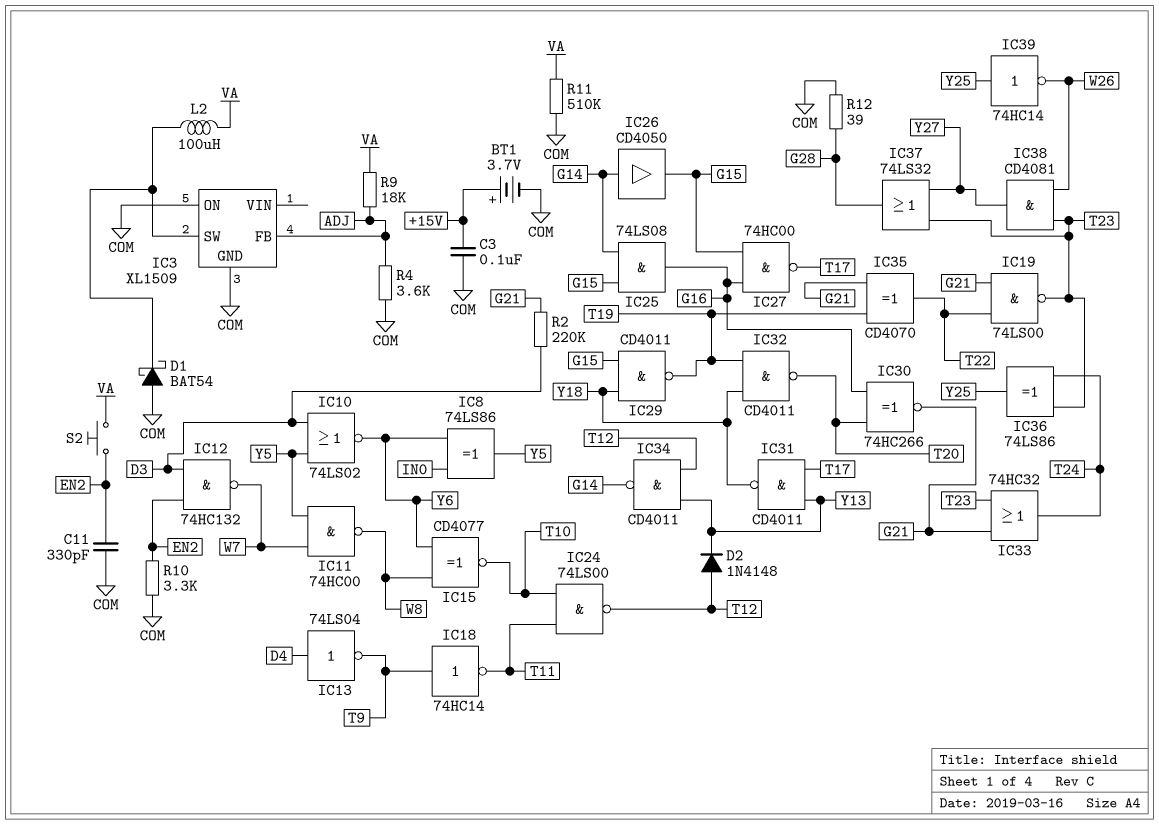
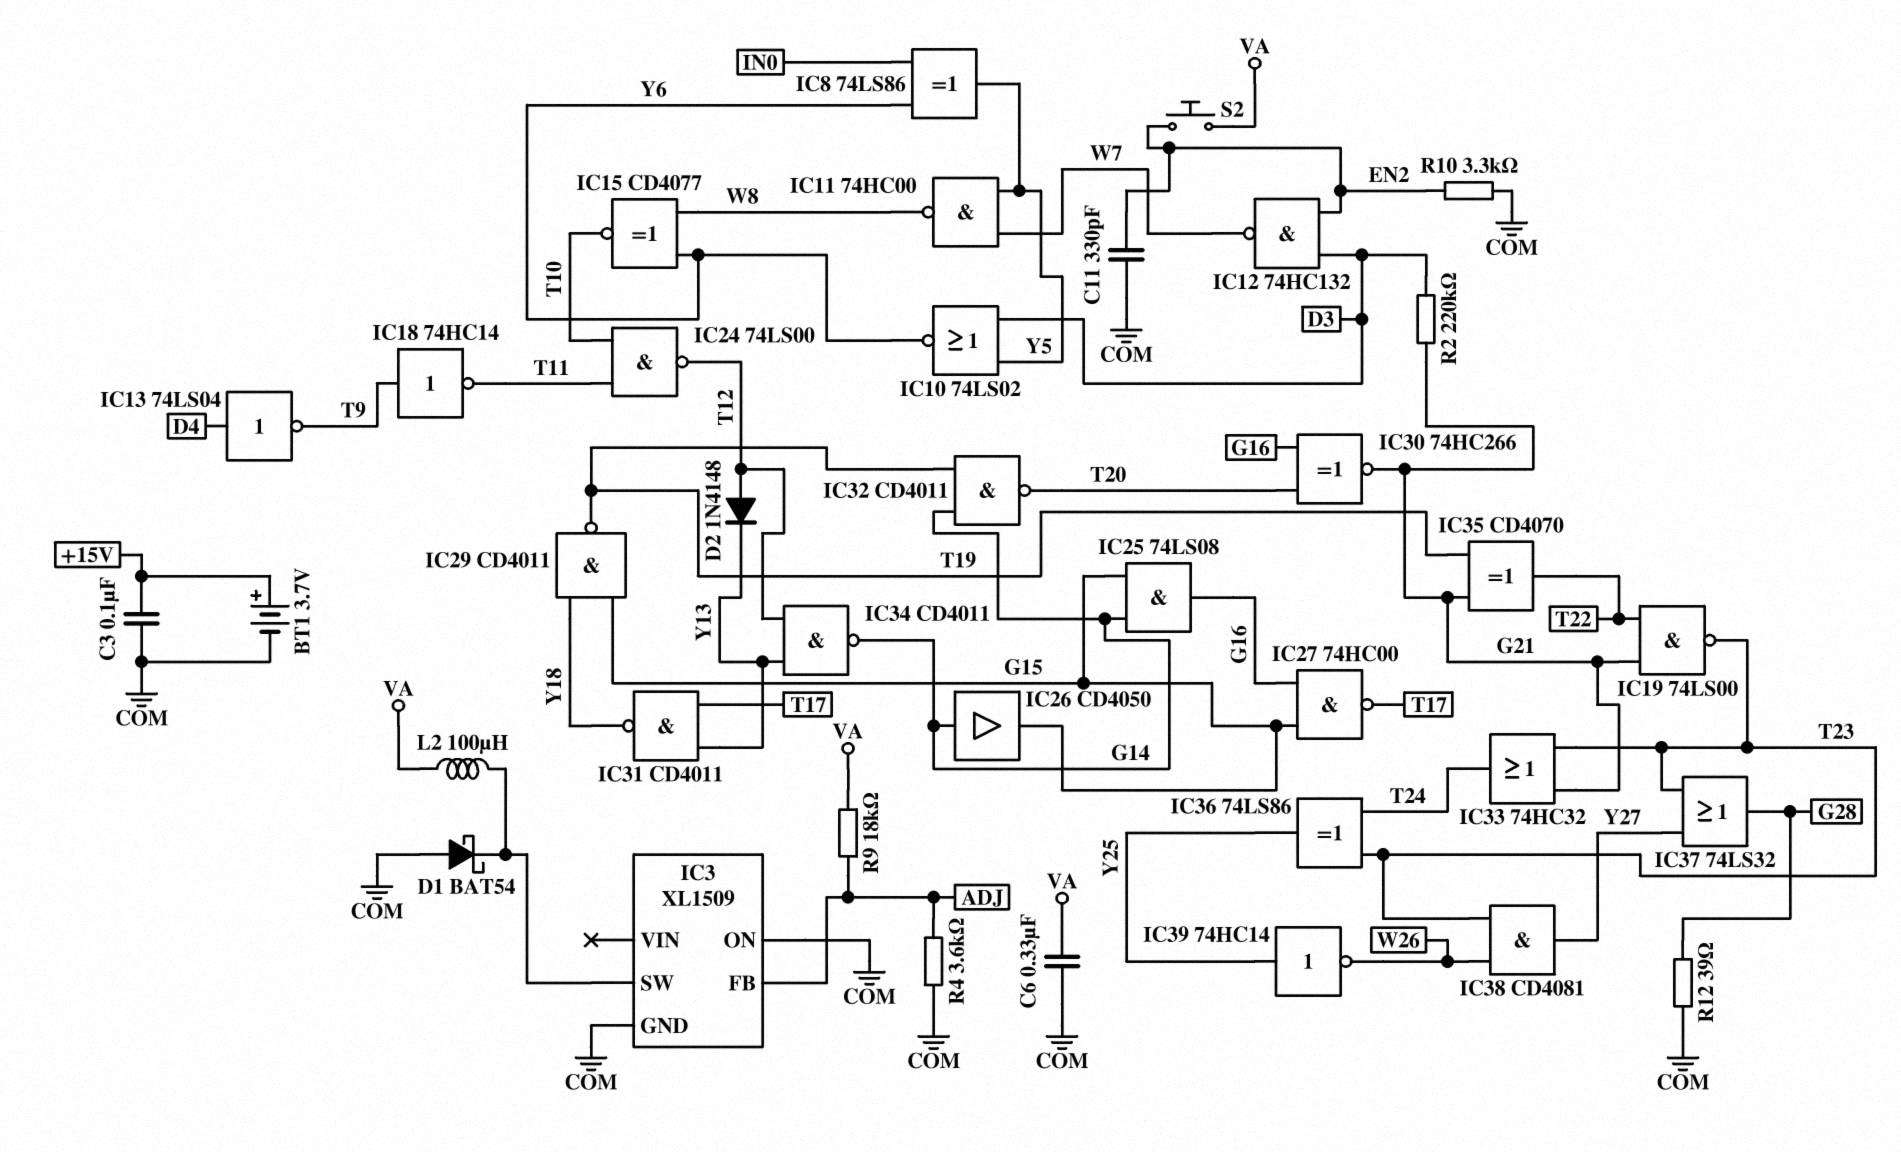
C6: none -> 330nF (COM, VA)
IC32: NAND CD4011 (in T19, in Y18, out T20) -> NAND CD4011 (in G14, in T19, out T20)
R11: 510k (COM, VA) -> none

